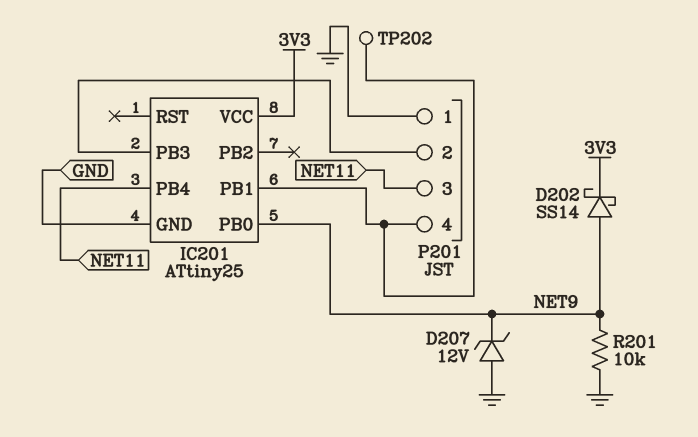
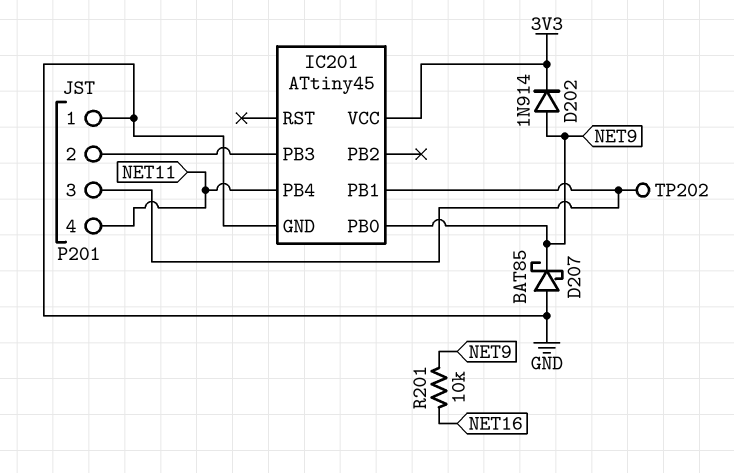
D202: schottky SS14 (A NET9, K 3V3) -> diode 1N914 (A NET9, K 3V3)
D207: zener 12V (A GND, K NET9) -> schottky BAT85 (A GND, K NET9)
IC201: ATtiny25 -> ATtiny45
P201 pin 3: NET11 -> IC201/PB1
P201 pin 4: IC201/PB1 -> NET11
R201: 10k (GND, NET9) -> 10k (NET9, NET16)

